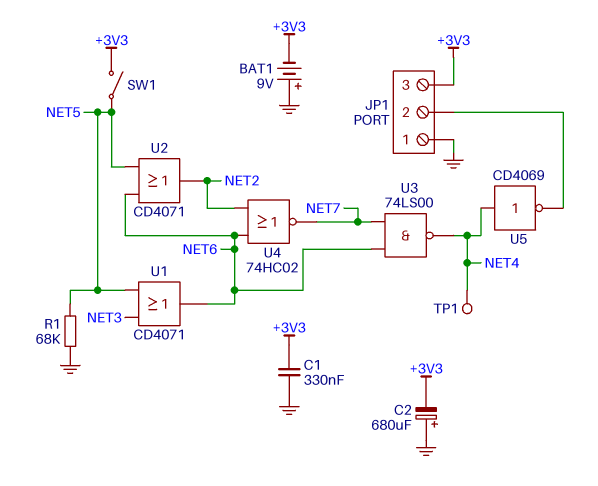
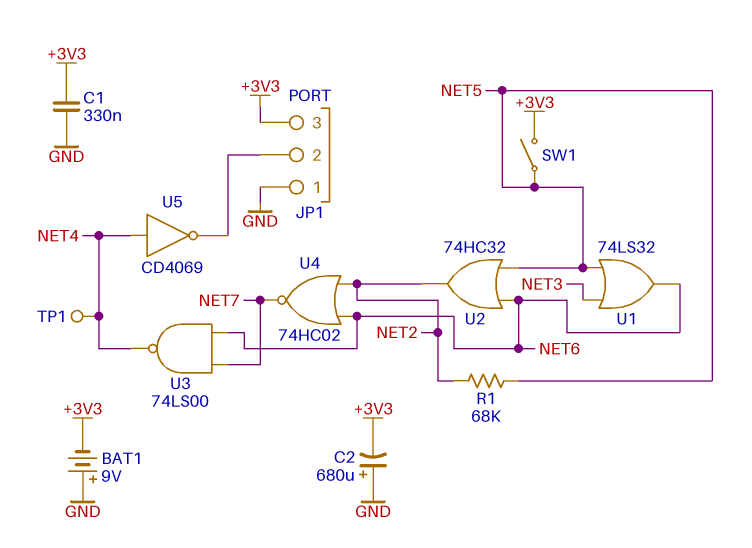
R1: 68k (GND, NET5) -> 68k (NET2, NET5)
U1: OR CD4071 (in NET3, in NET5, out NET6) -> OR 74LS32 (in NET3, in NET5, out NET6)
U2: OR CD4071 (in NET5, in NET6, out NET2) -> OR 74HC32 (in NET5, in NET6, out NET2)

